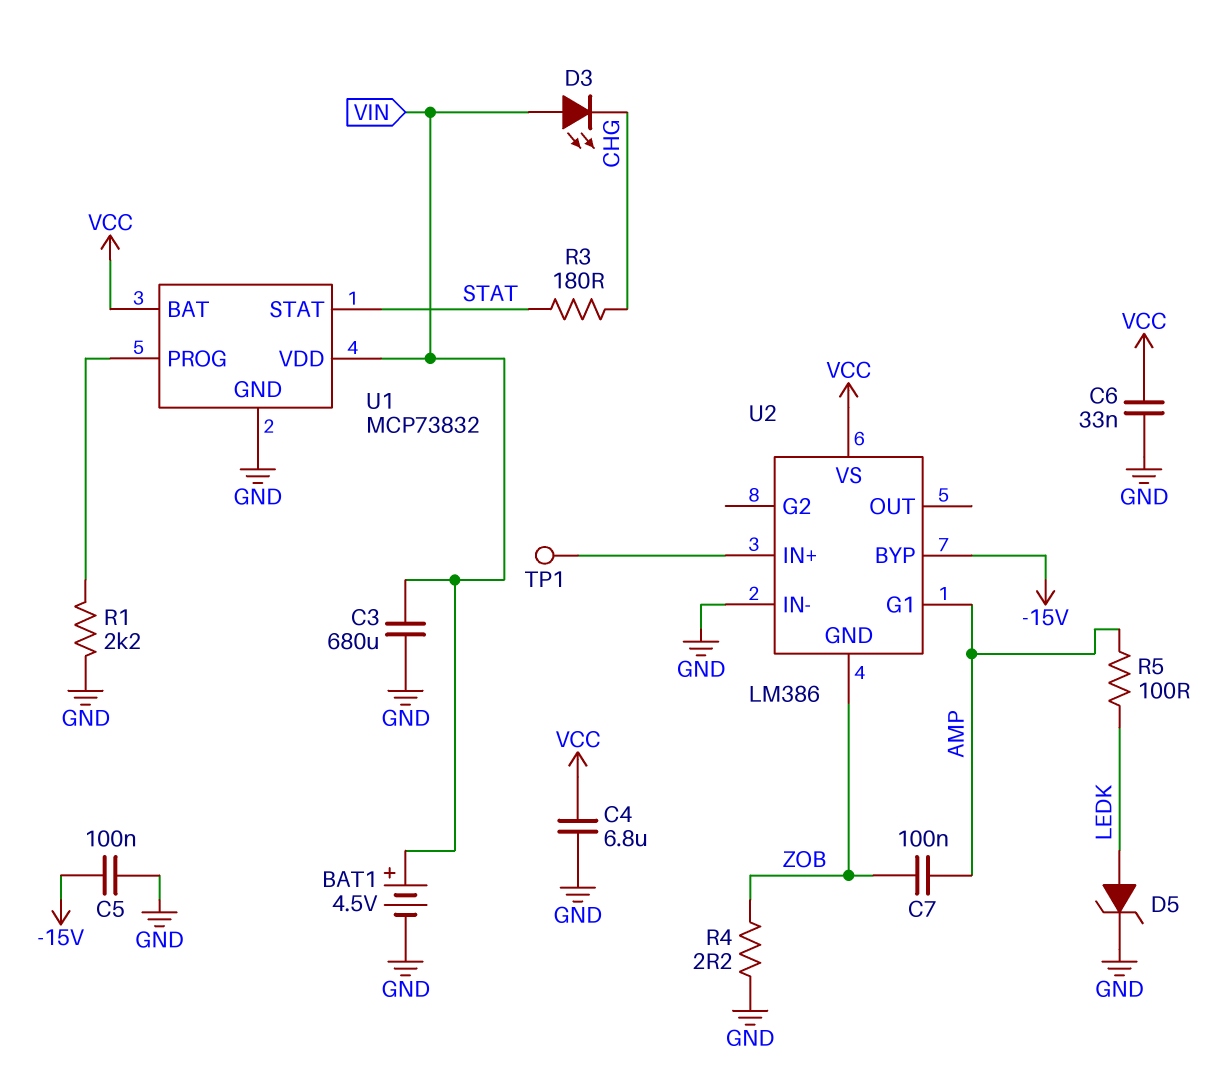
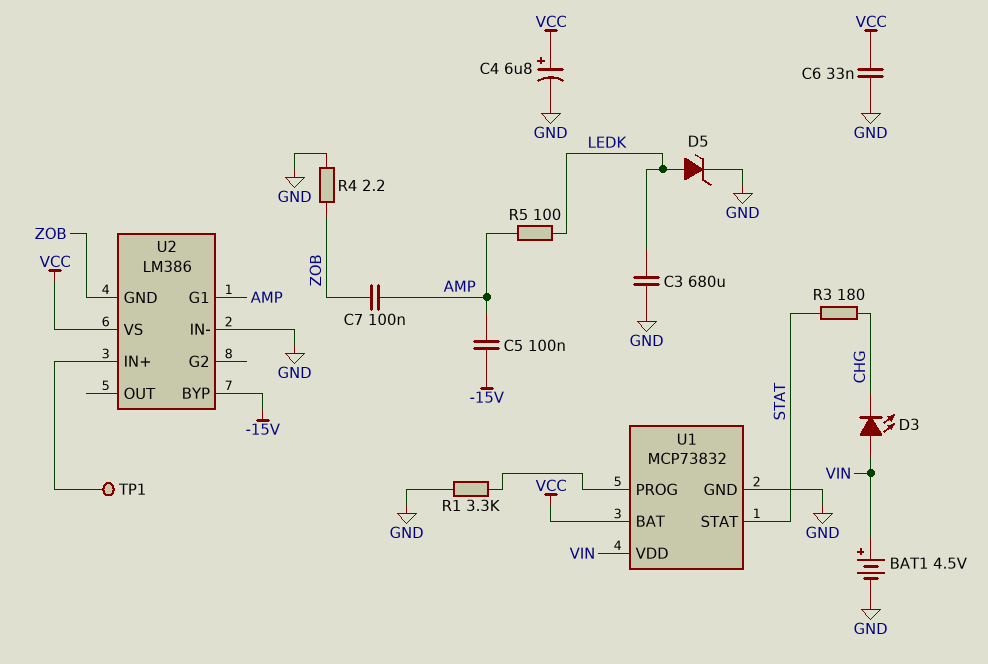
C3: 680uF (GND, VIN) -> 680uF (GND, LEDK)
C4: 6.8uF (GND, VCC) -> 6.8uF (plus VCC, minus GND)
C5: 100nF (-15V, GND) -> 100nF (-15V, AMP)
R1: 2.2k (GND, U1/PROG) -> 3.3k (GND, U1/PROG)

